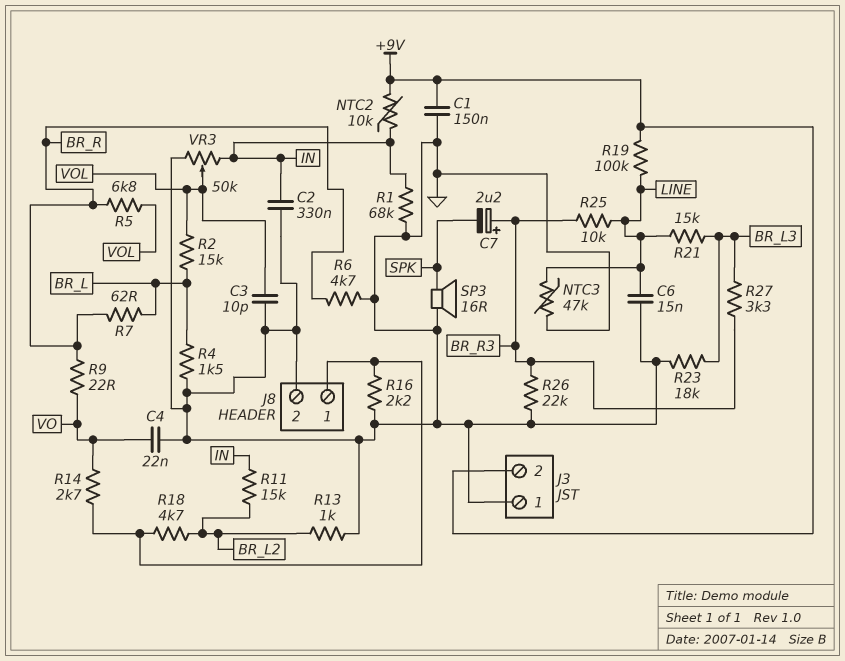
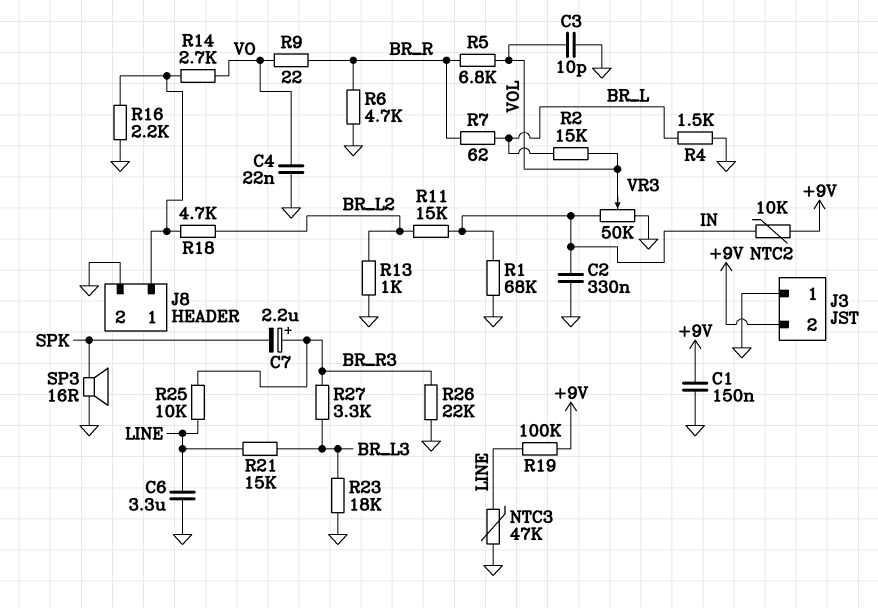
C6: 15nF (GND, LINE) -> 3.3uF (GND, LINE)

